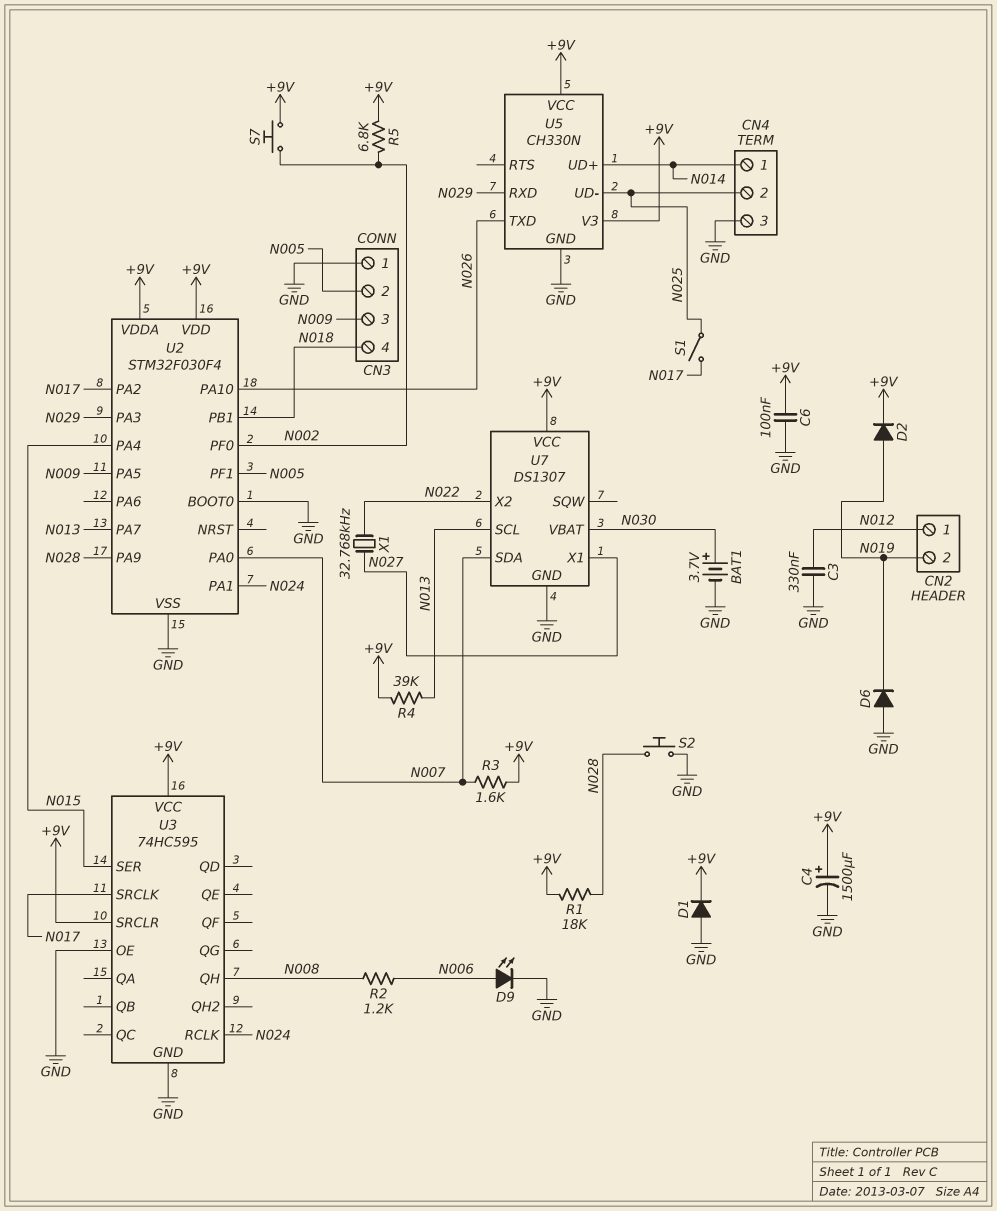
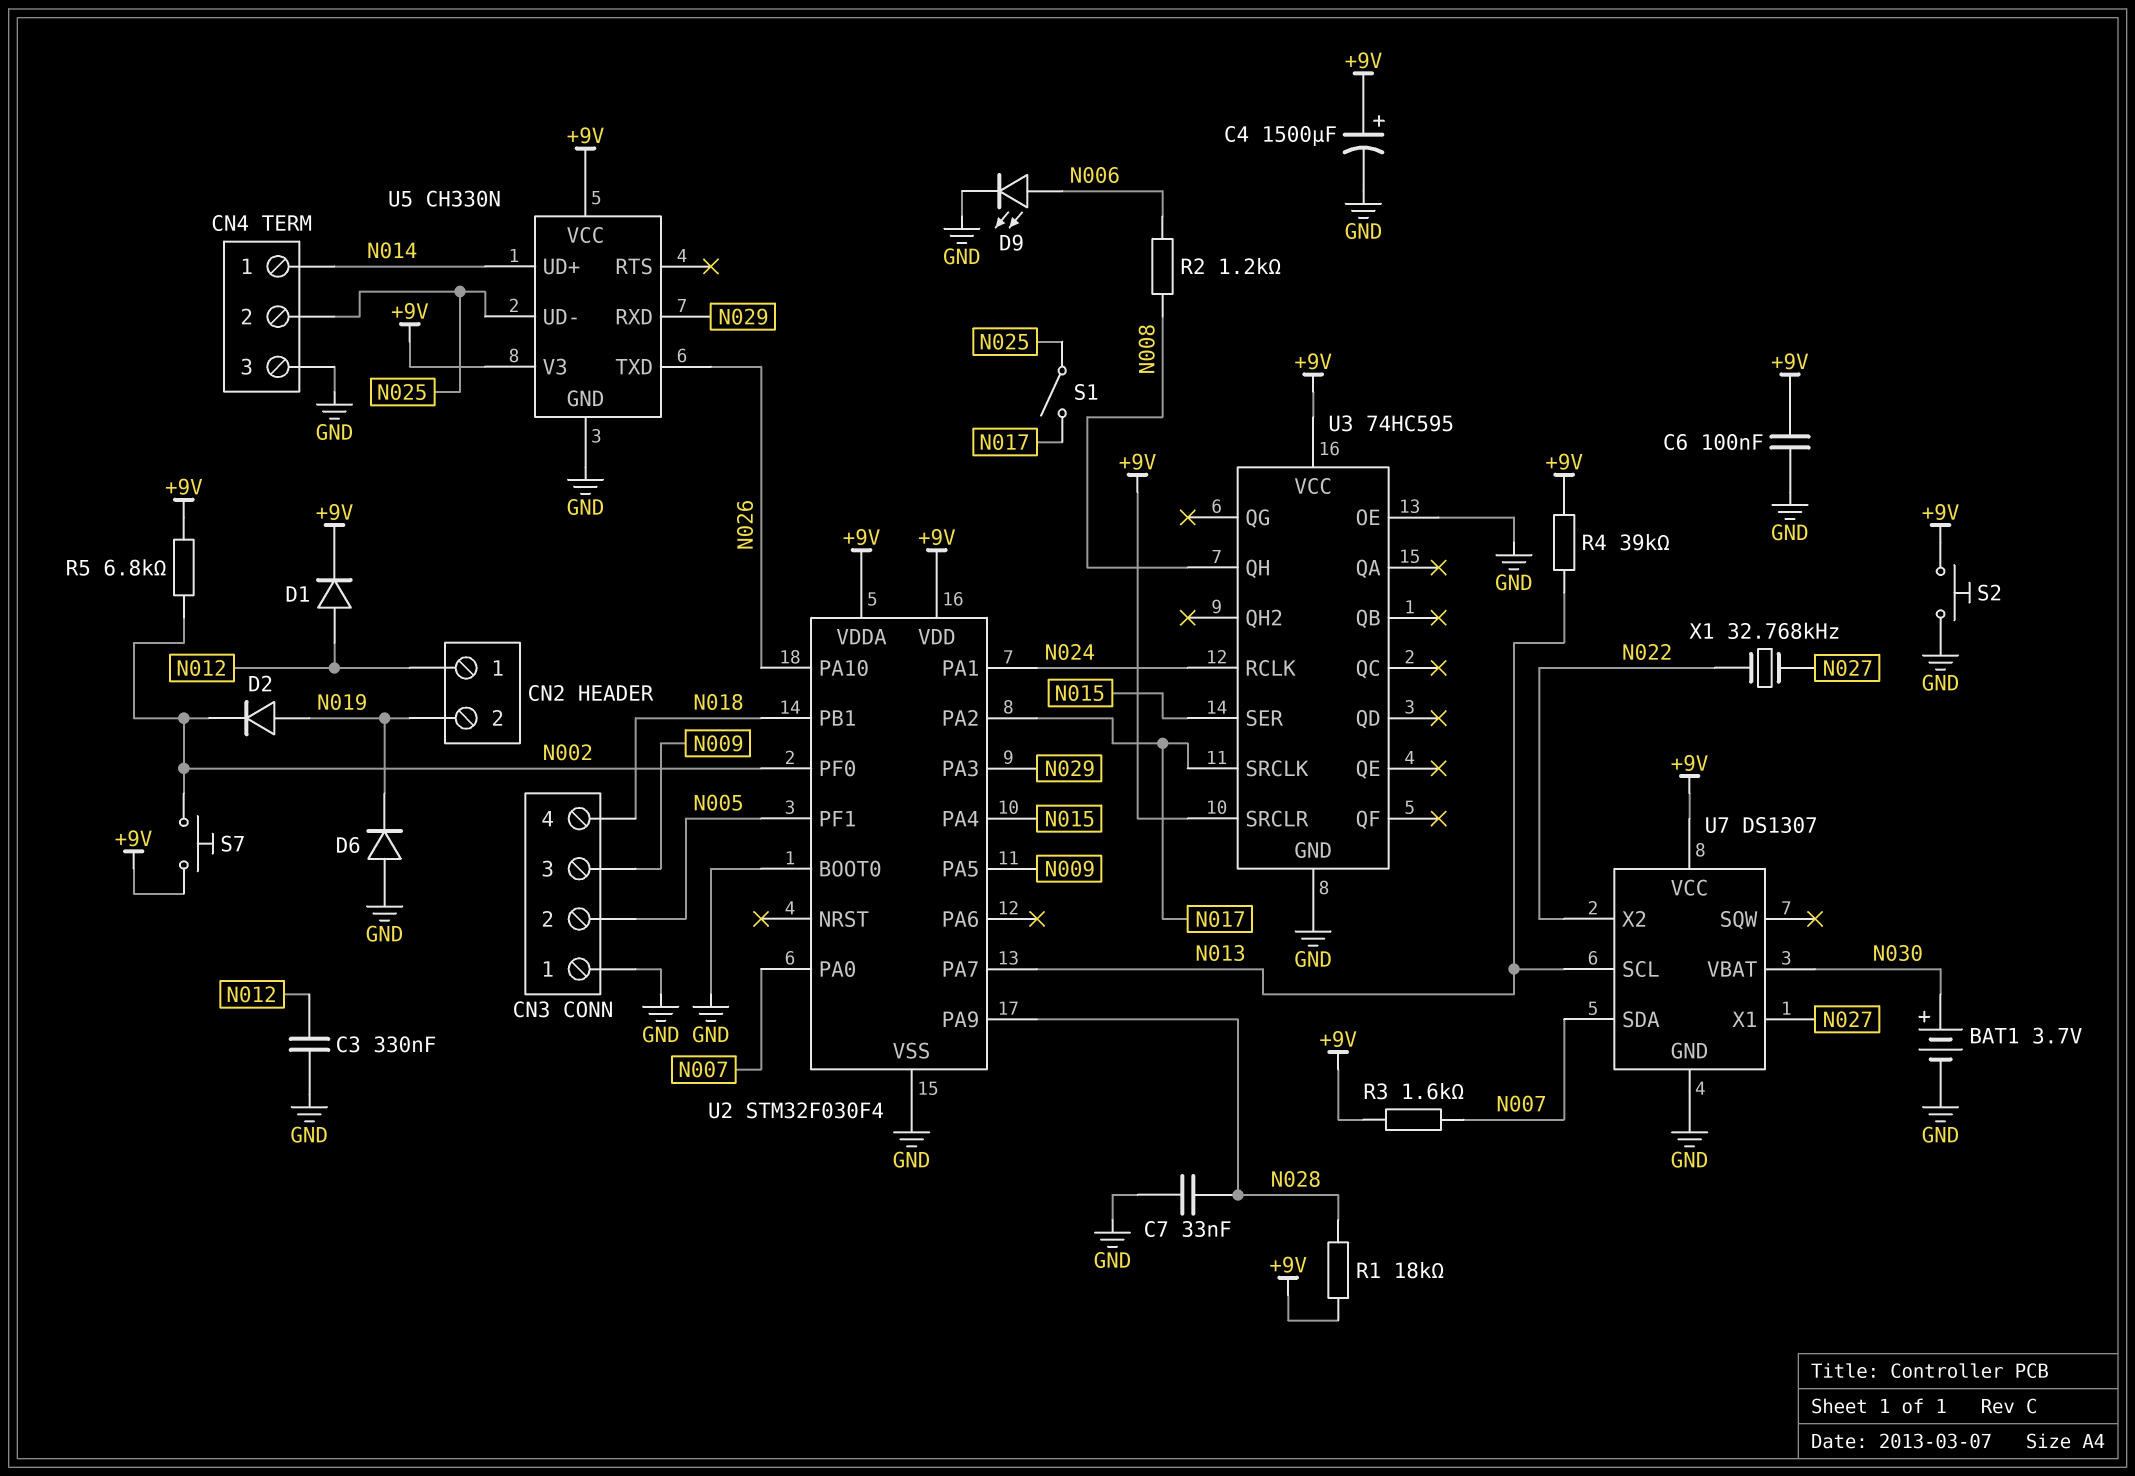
C7: none -> 33nF (GND, N028)
D1: diode (A GND, K +9V) -> diode (A N012, K +9V)
D2: diode (A N019, K +9V) -> diode (A N019, K N002)
S2: button (GND, N028) -> button (+9V, GND)

